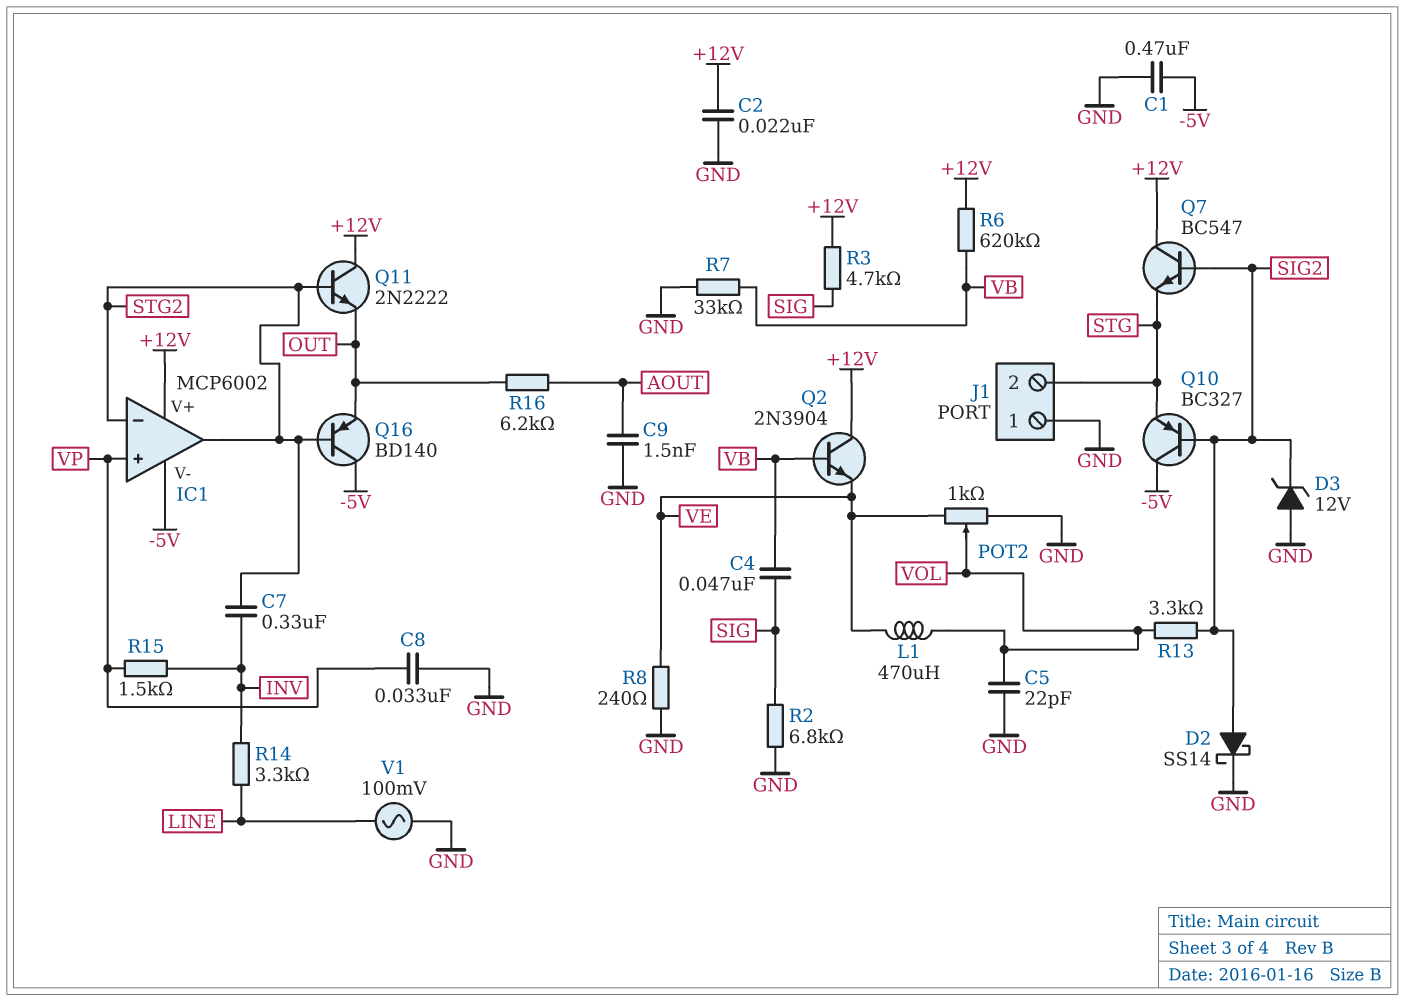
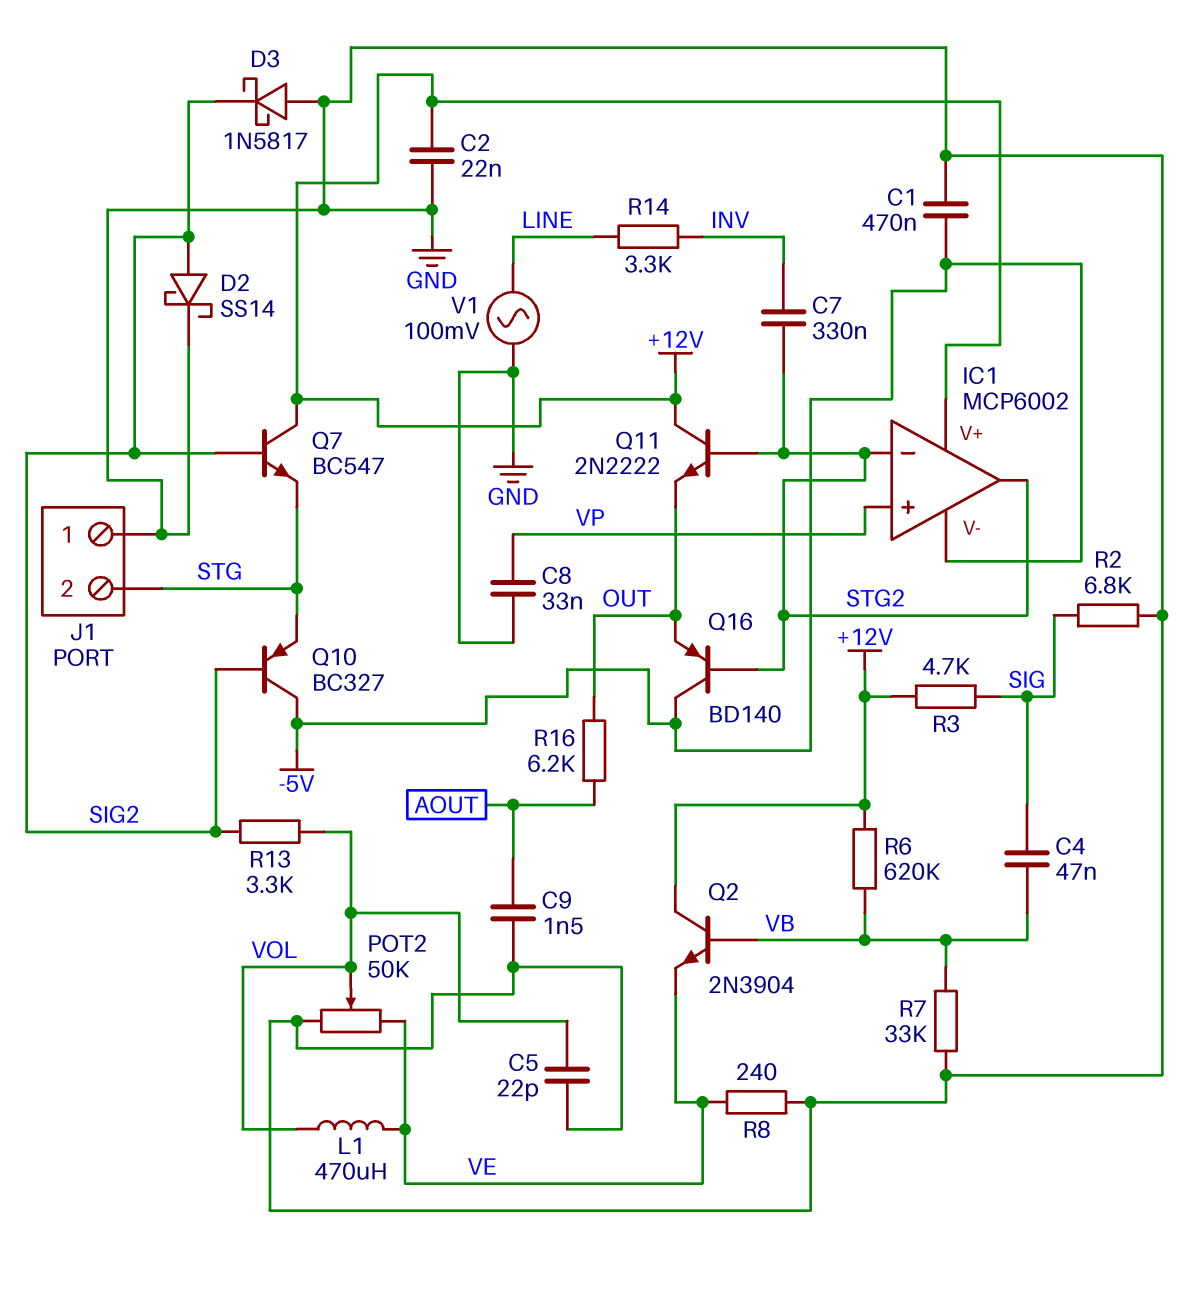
D3: zener 12V (A GND, K SIG2) -> schottky 1N5817 (A GND, K SIG2)
POT2: 1k (GND, VE, wiper VOL) -> 50k (GND, VE, wiper VOL)
R15: 1.5k (INV, VP) -> none

